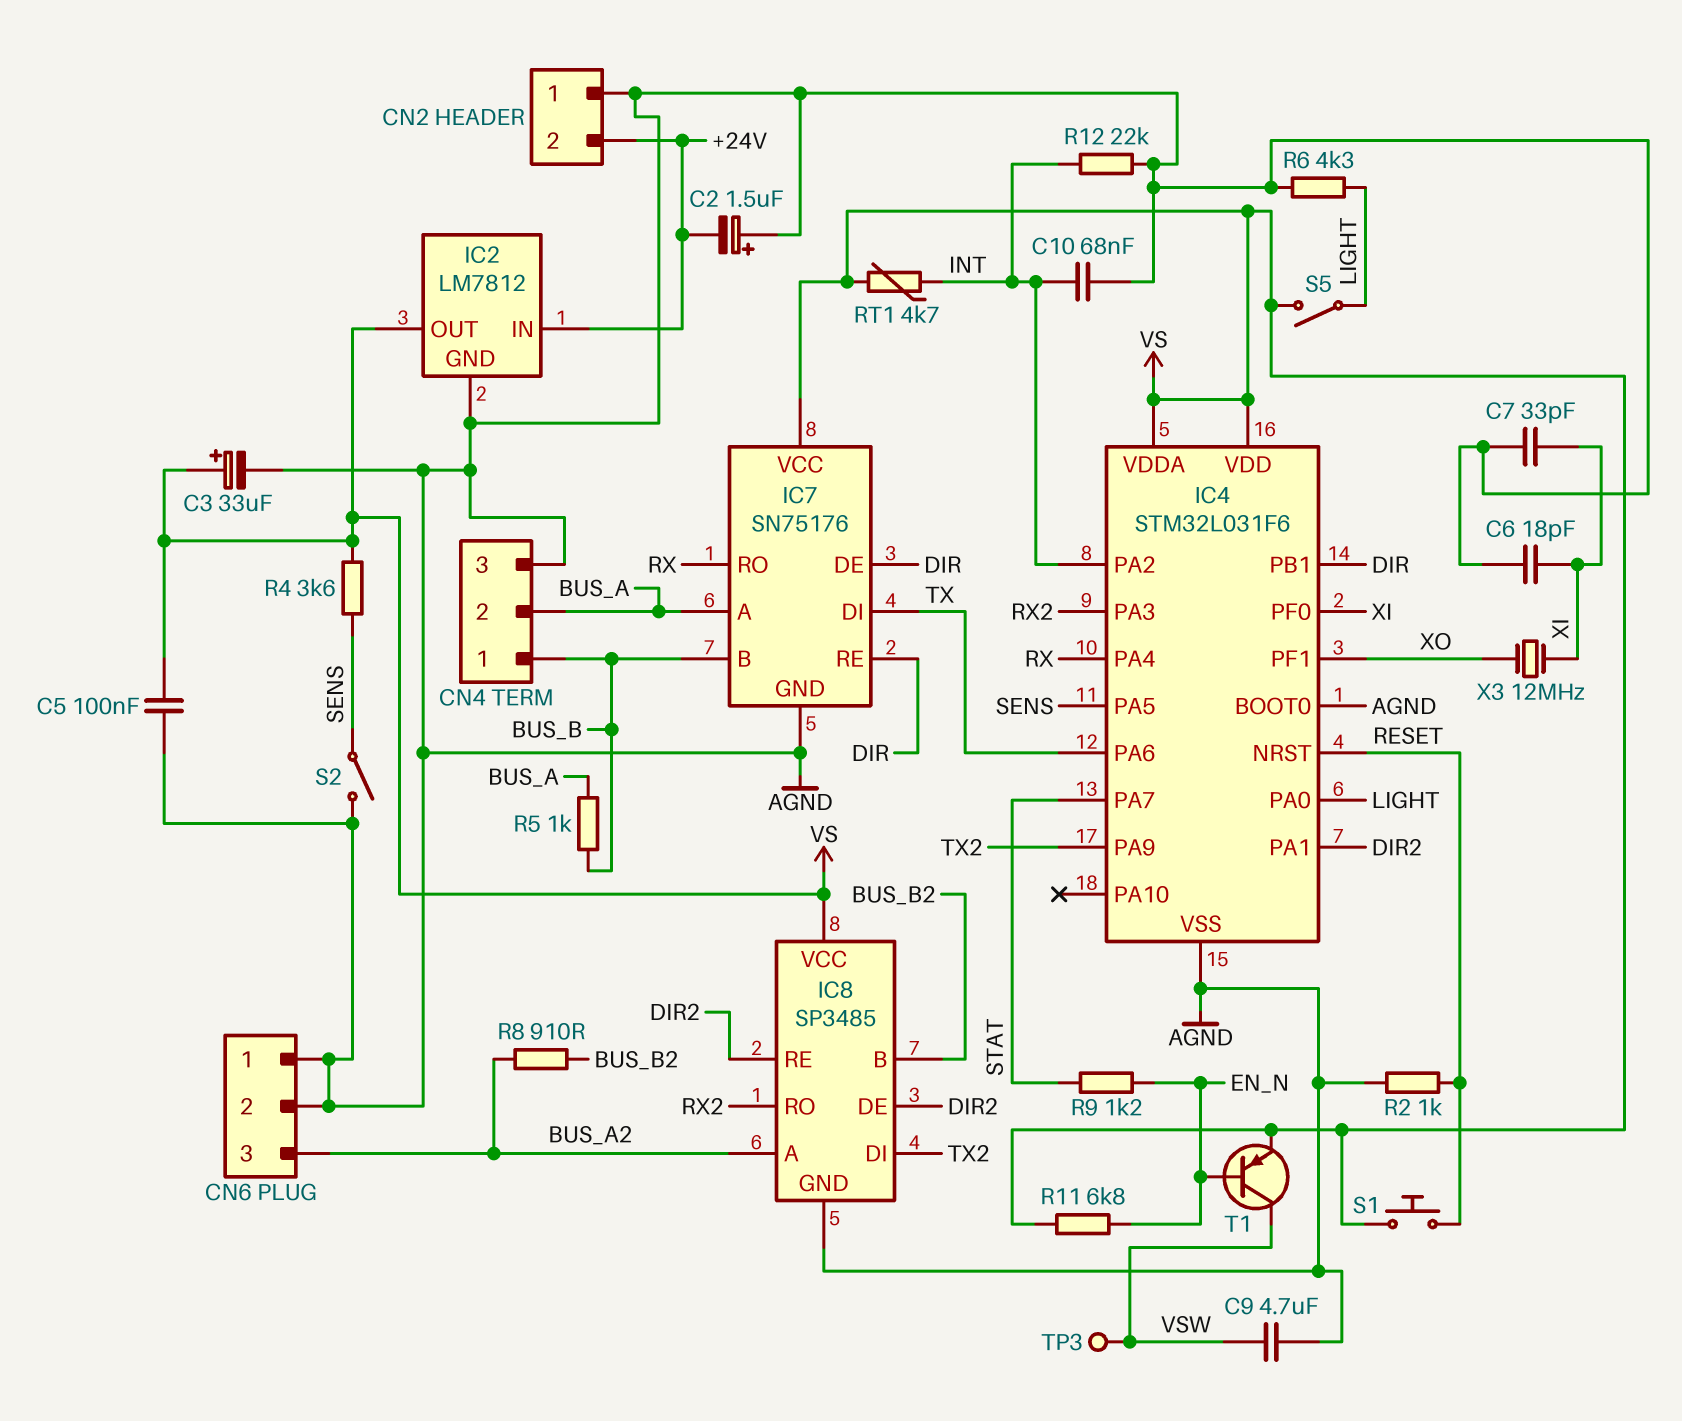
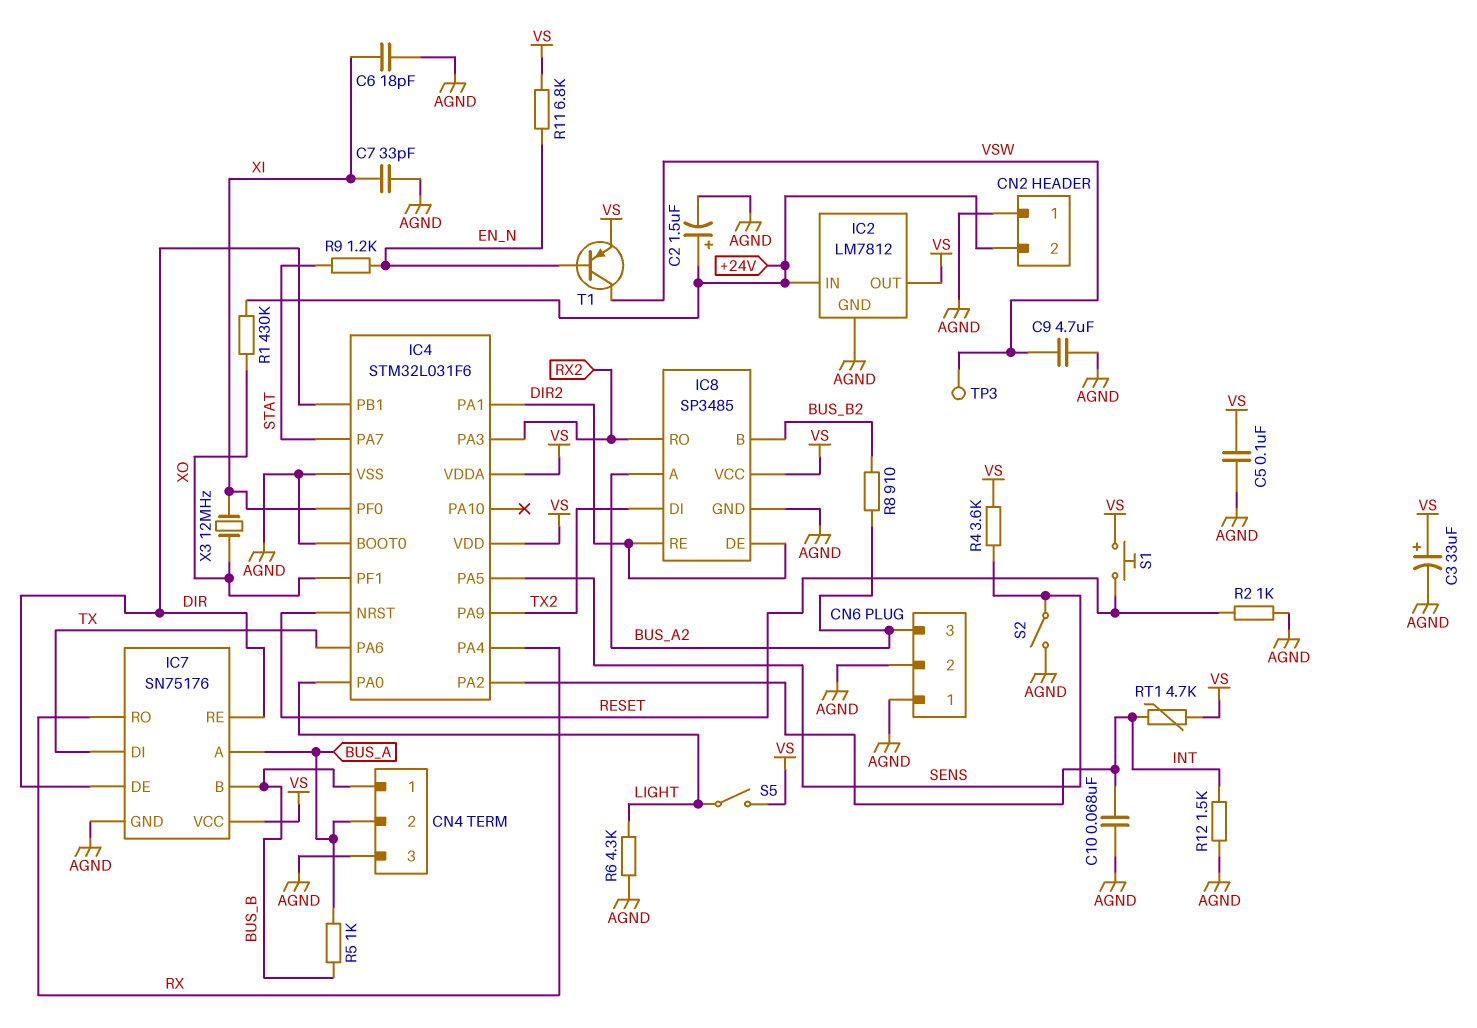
C2: 1.5uF (plus AGND, minus +24V) -> 1.5uF (plus +24V, minus AGND)
R1: none -> 430k (+24V, XO)
R12: 22k (AGND, INT) -> 1.5k (AGND, INT)

